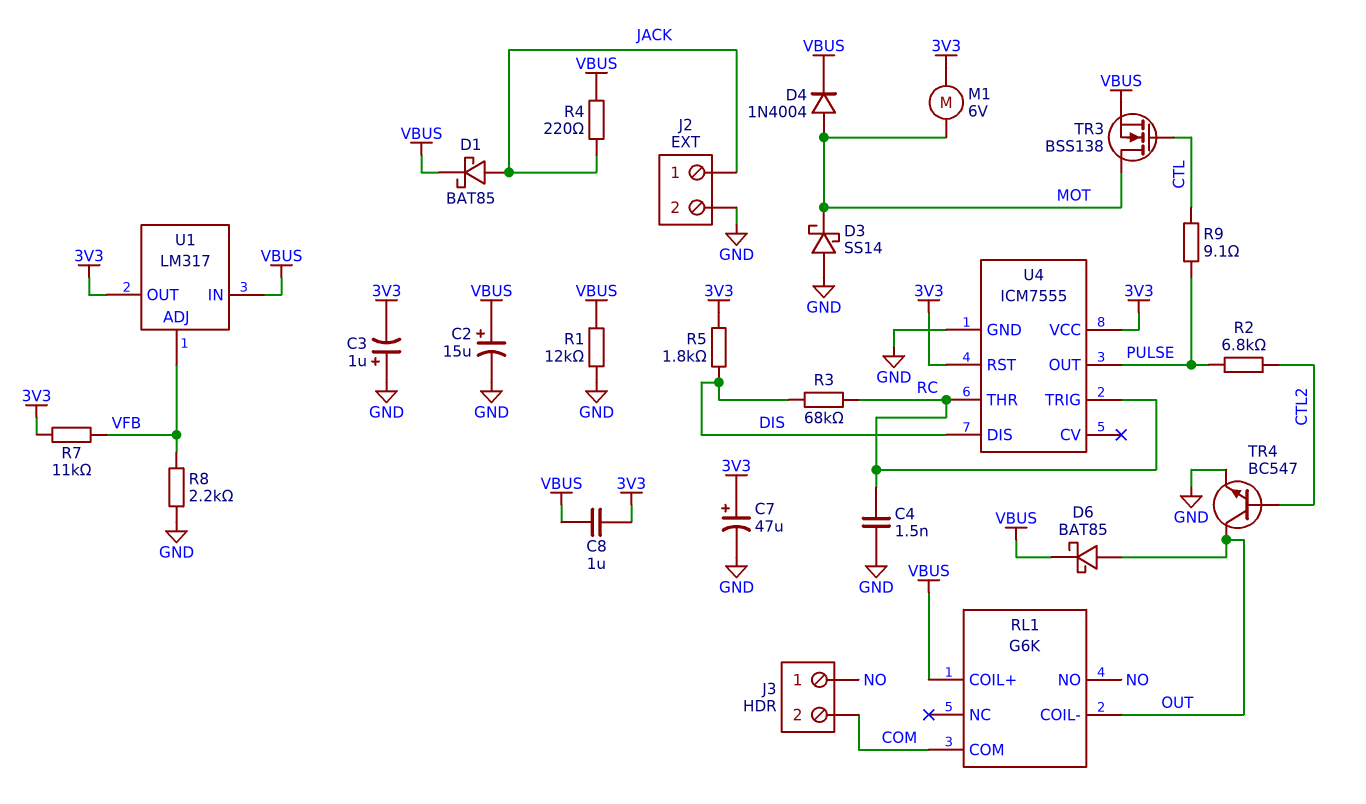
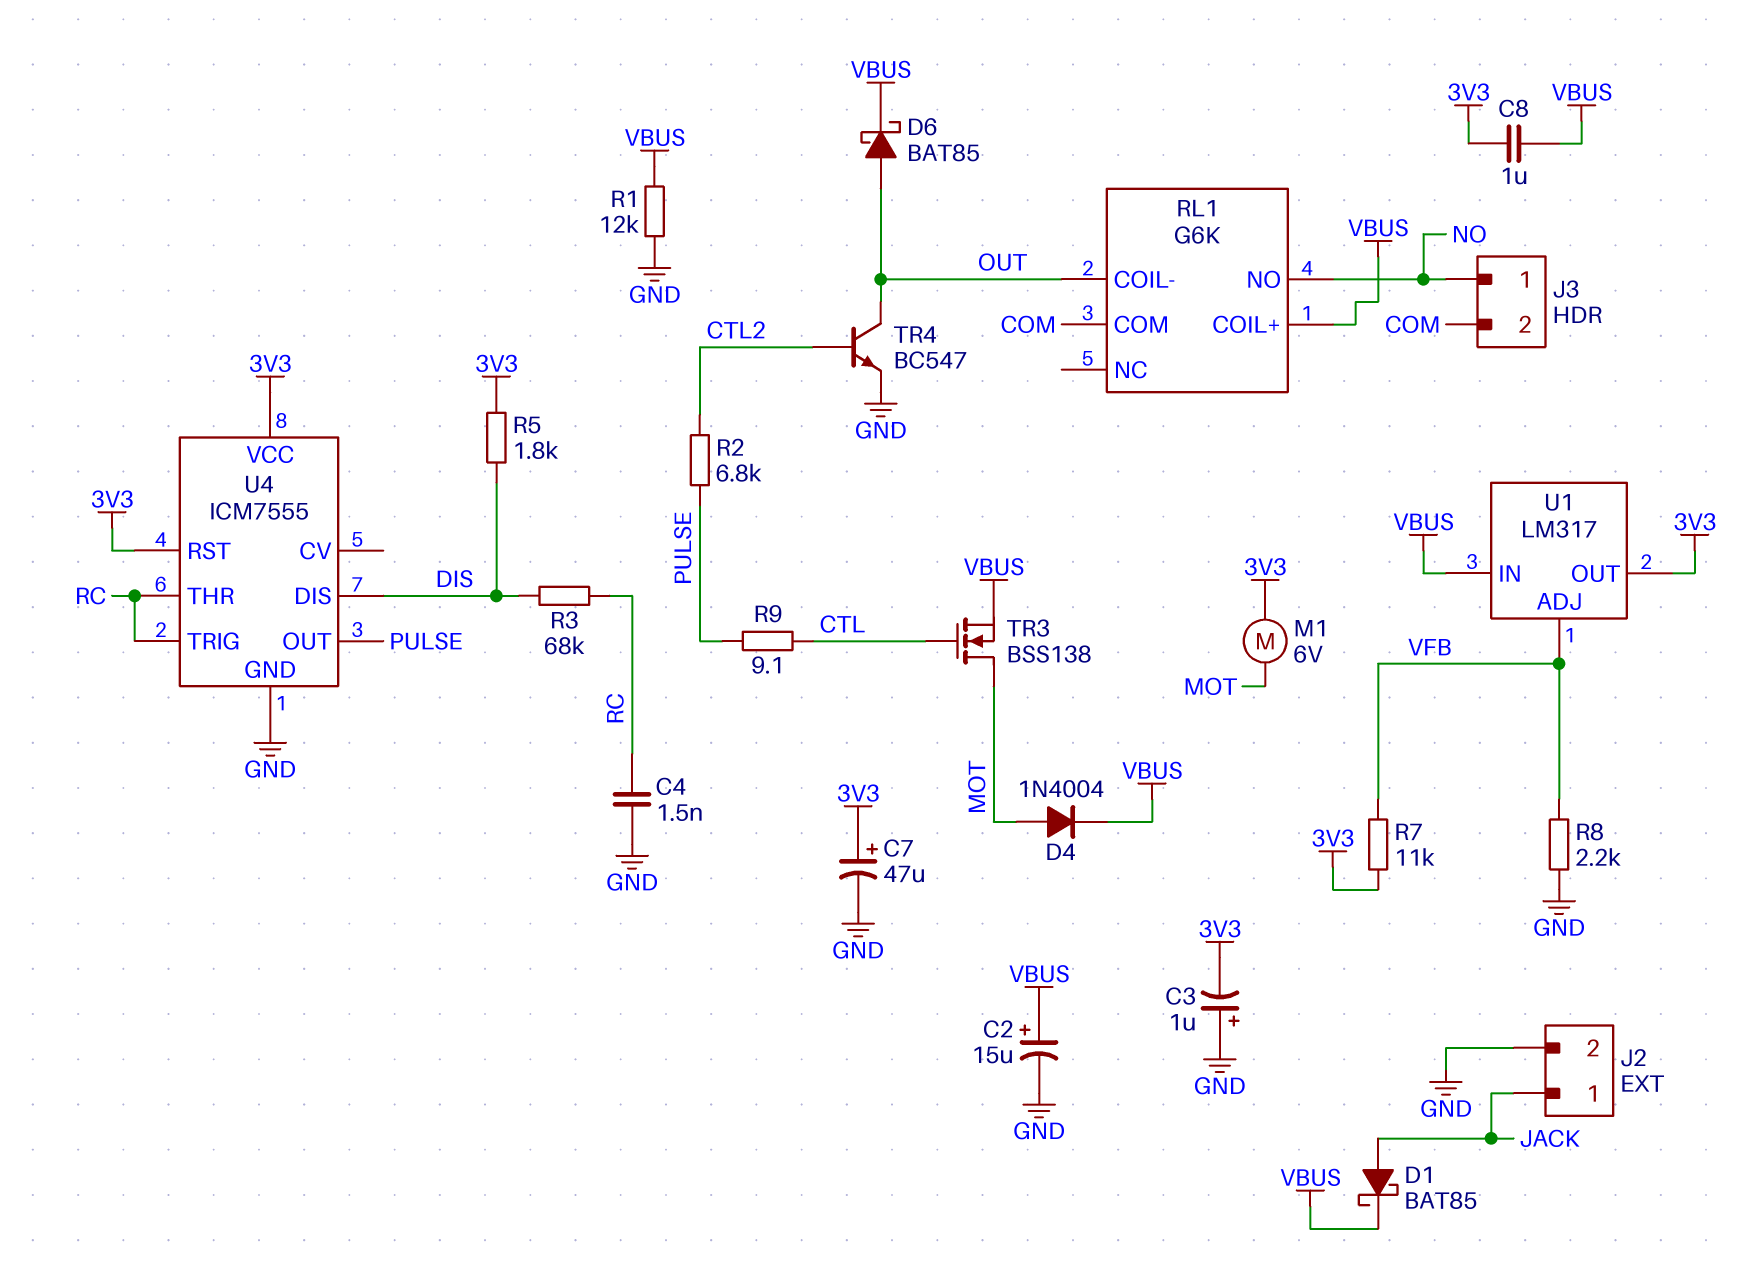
D3: schottky SS14 (A GND, K MOT) -> none
R4: 220 (JACK, VBUS) -> none

